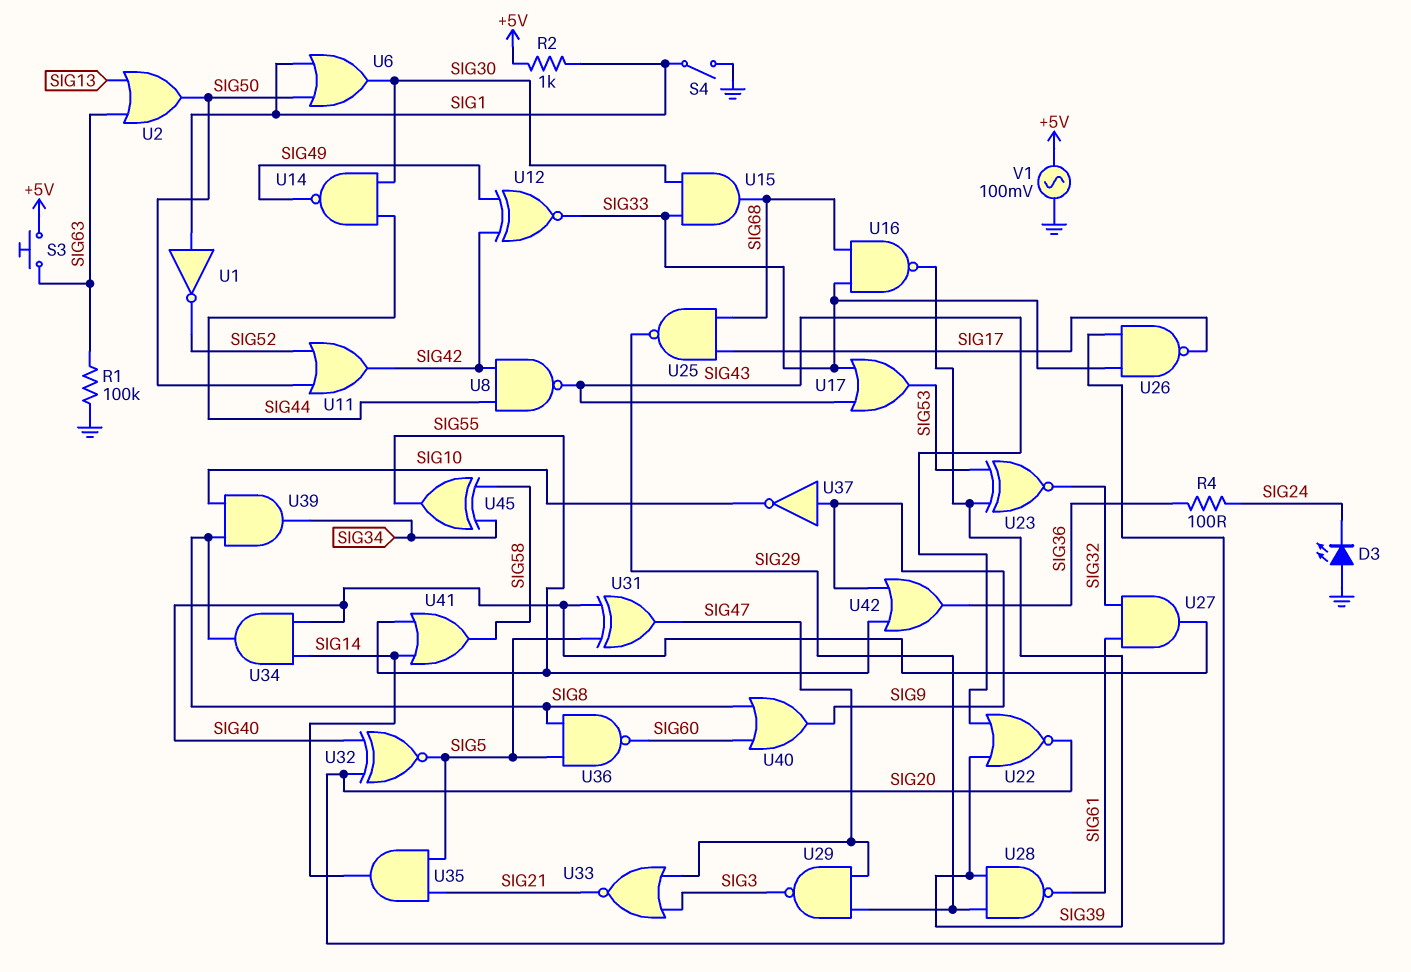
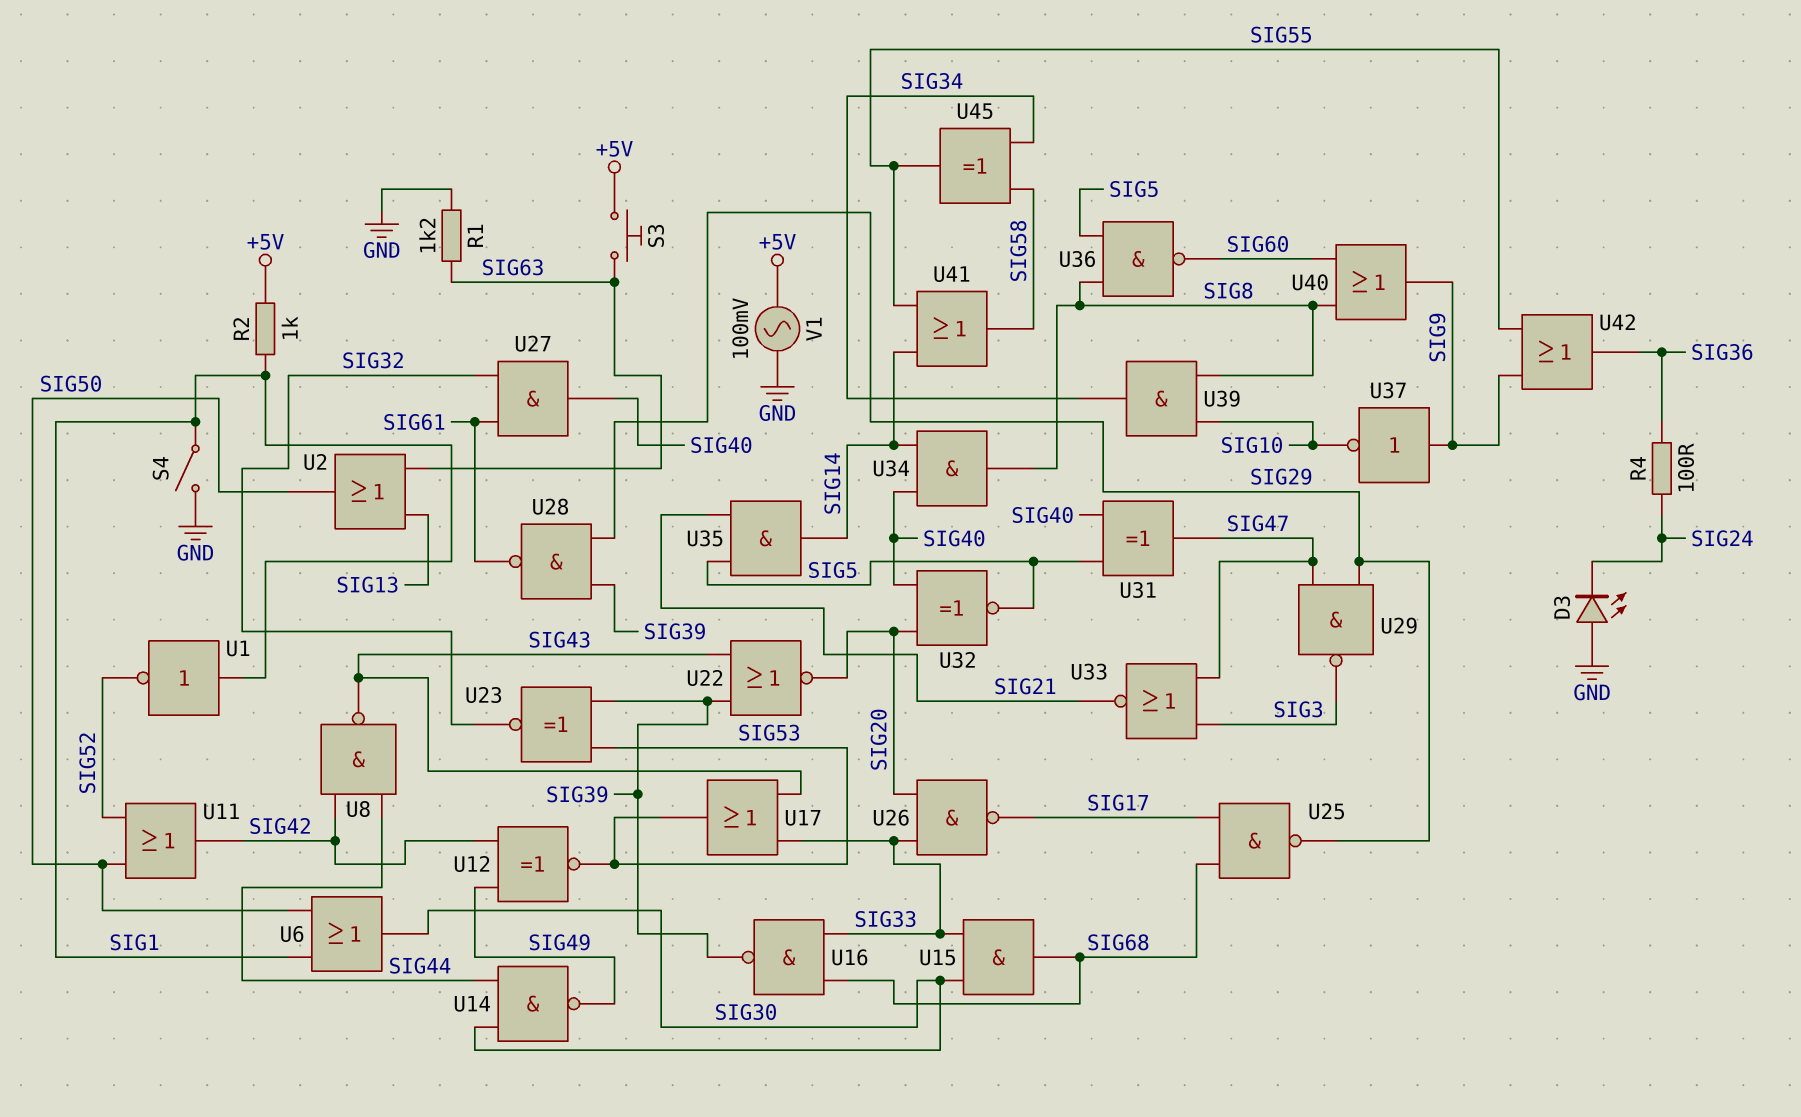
R1: 100k (GND, SIG63) -> 1.2k (GND, SIG63)
U12: XNOR (in SIG42, in SIG49, out SIG33) -> XNOR (in SIG42, in SIG49, out SIG53)

